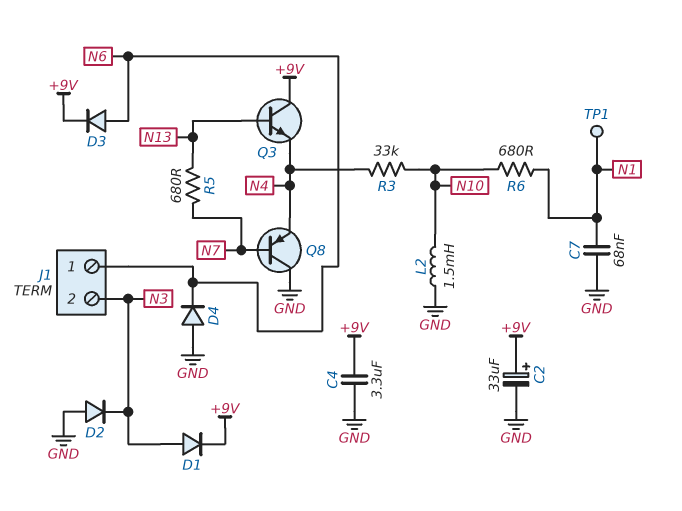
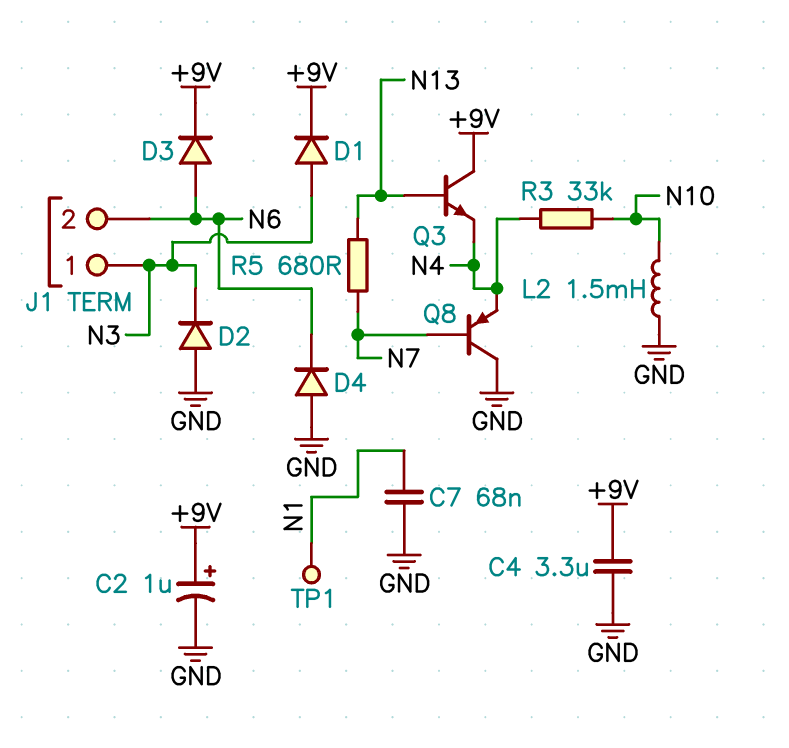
C2: 33uF (plus +9V, minus GND) -> 1uF (plus +9V, minus GND)
J1 pin 1: N6 -> N3
J1 pin 2: N3 -> N6
R6: 680 (N1, N10) -> none

